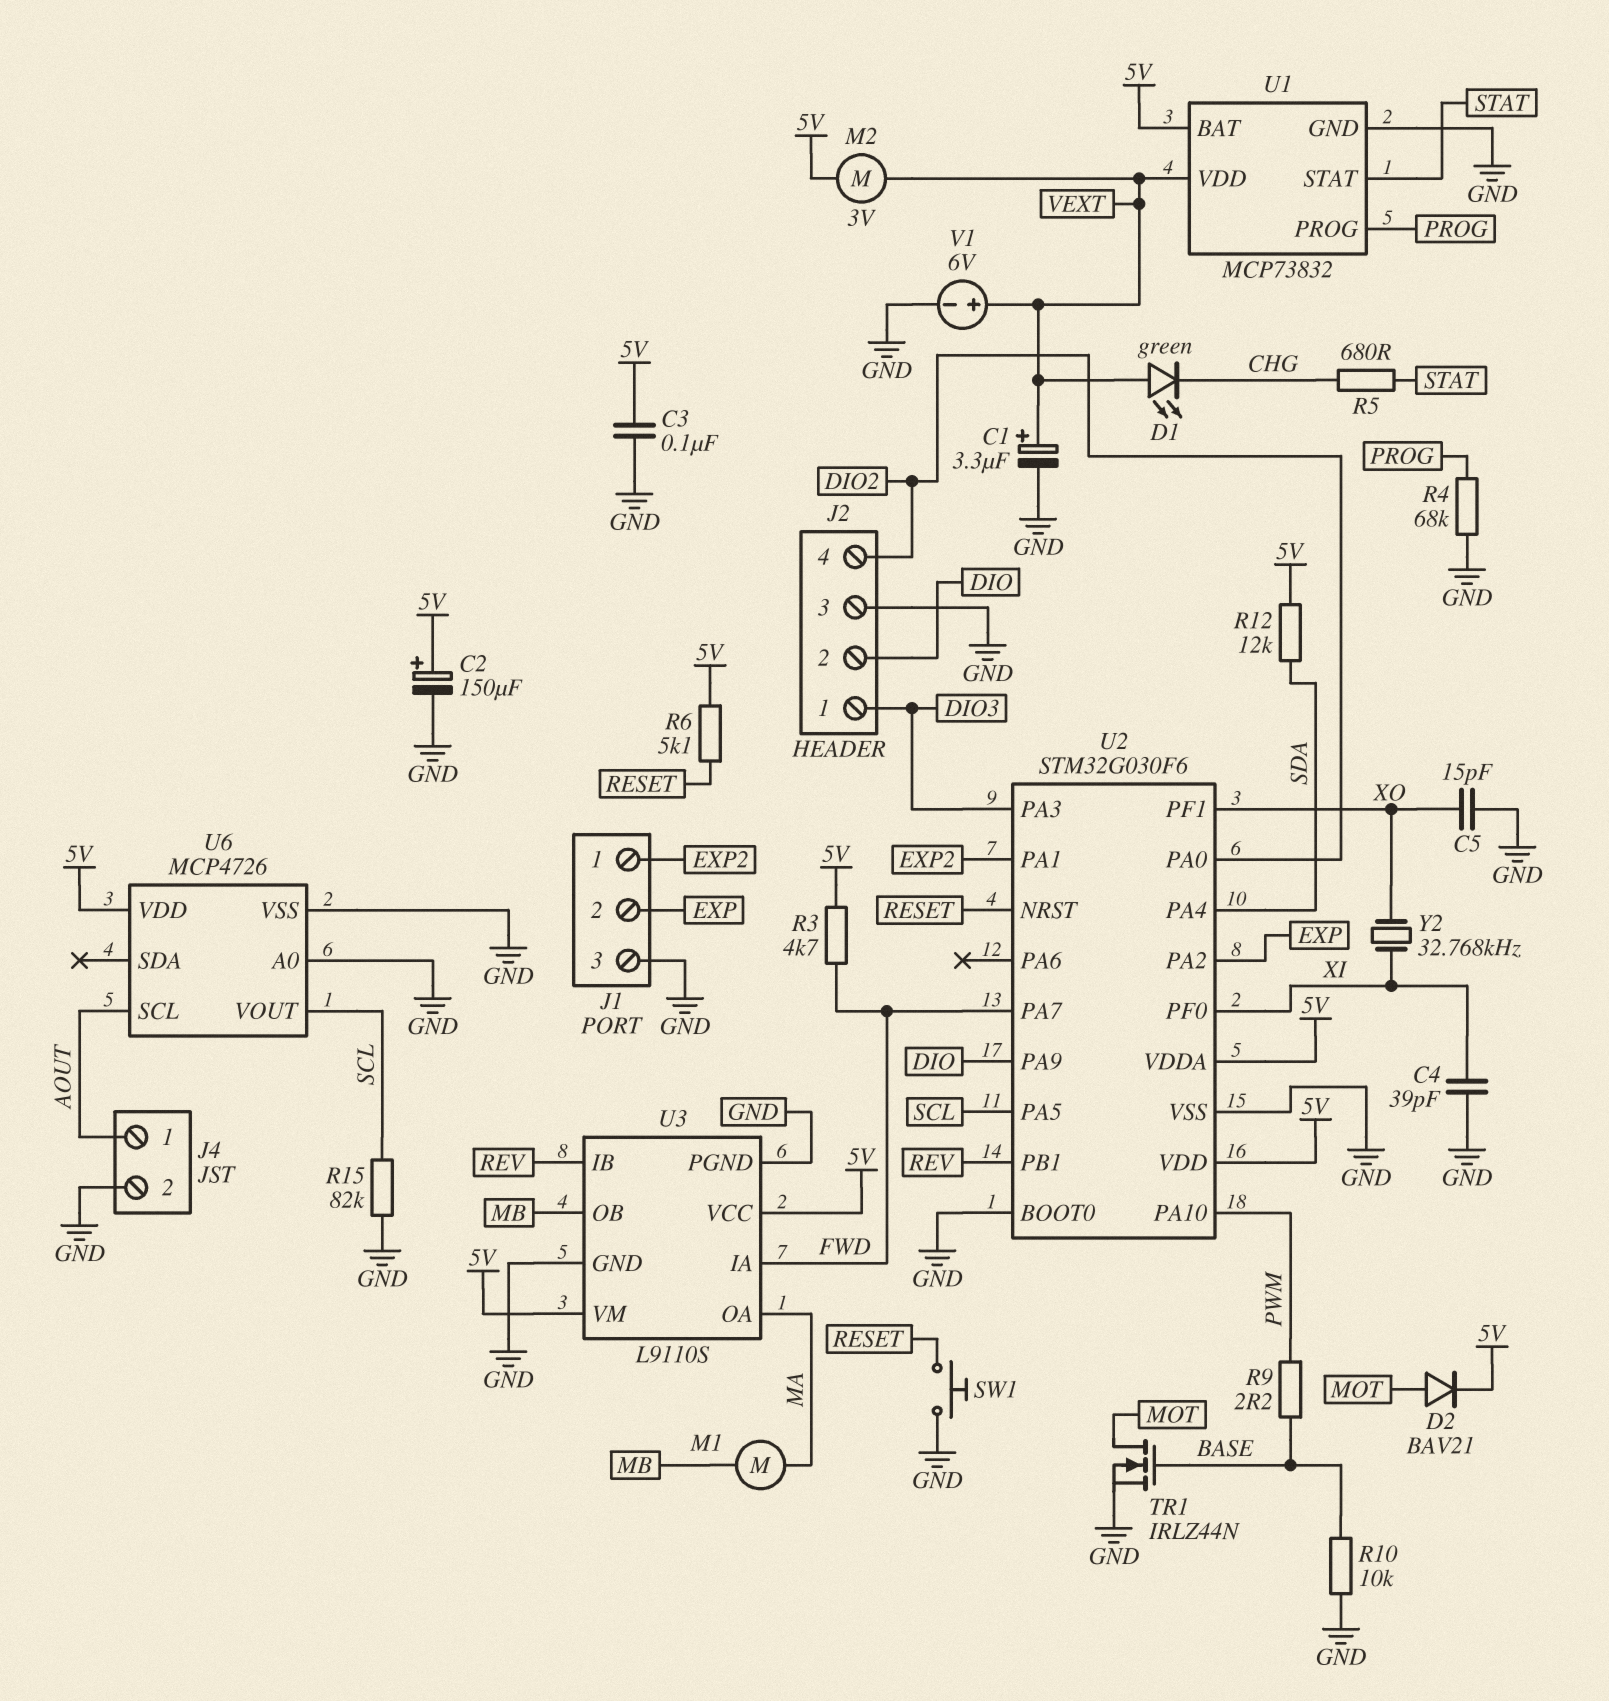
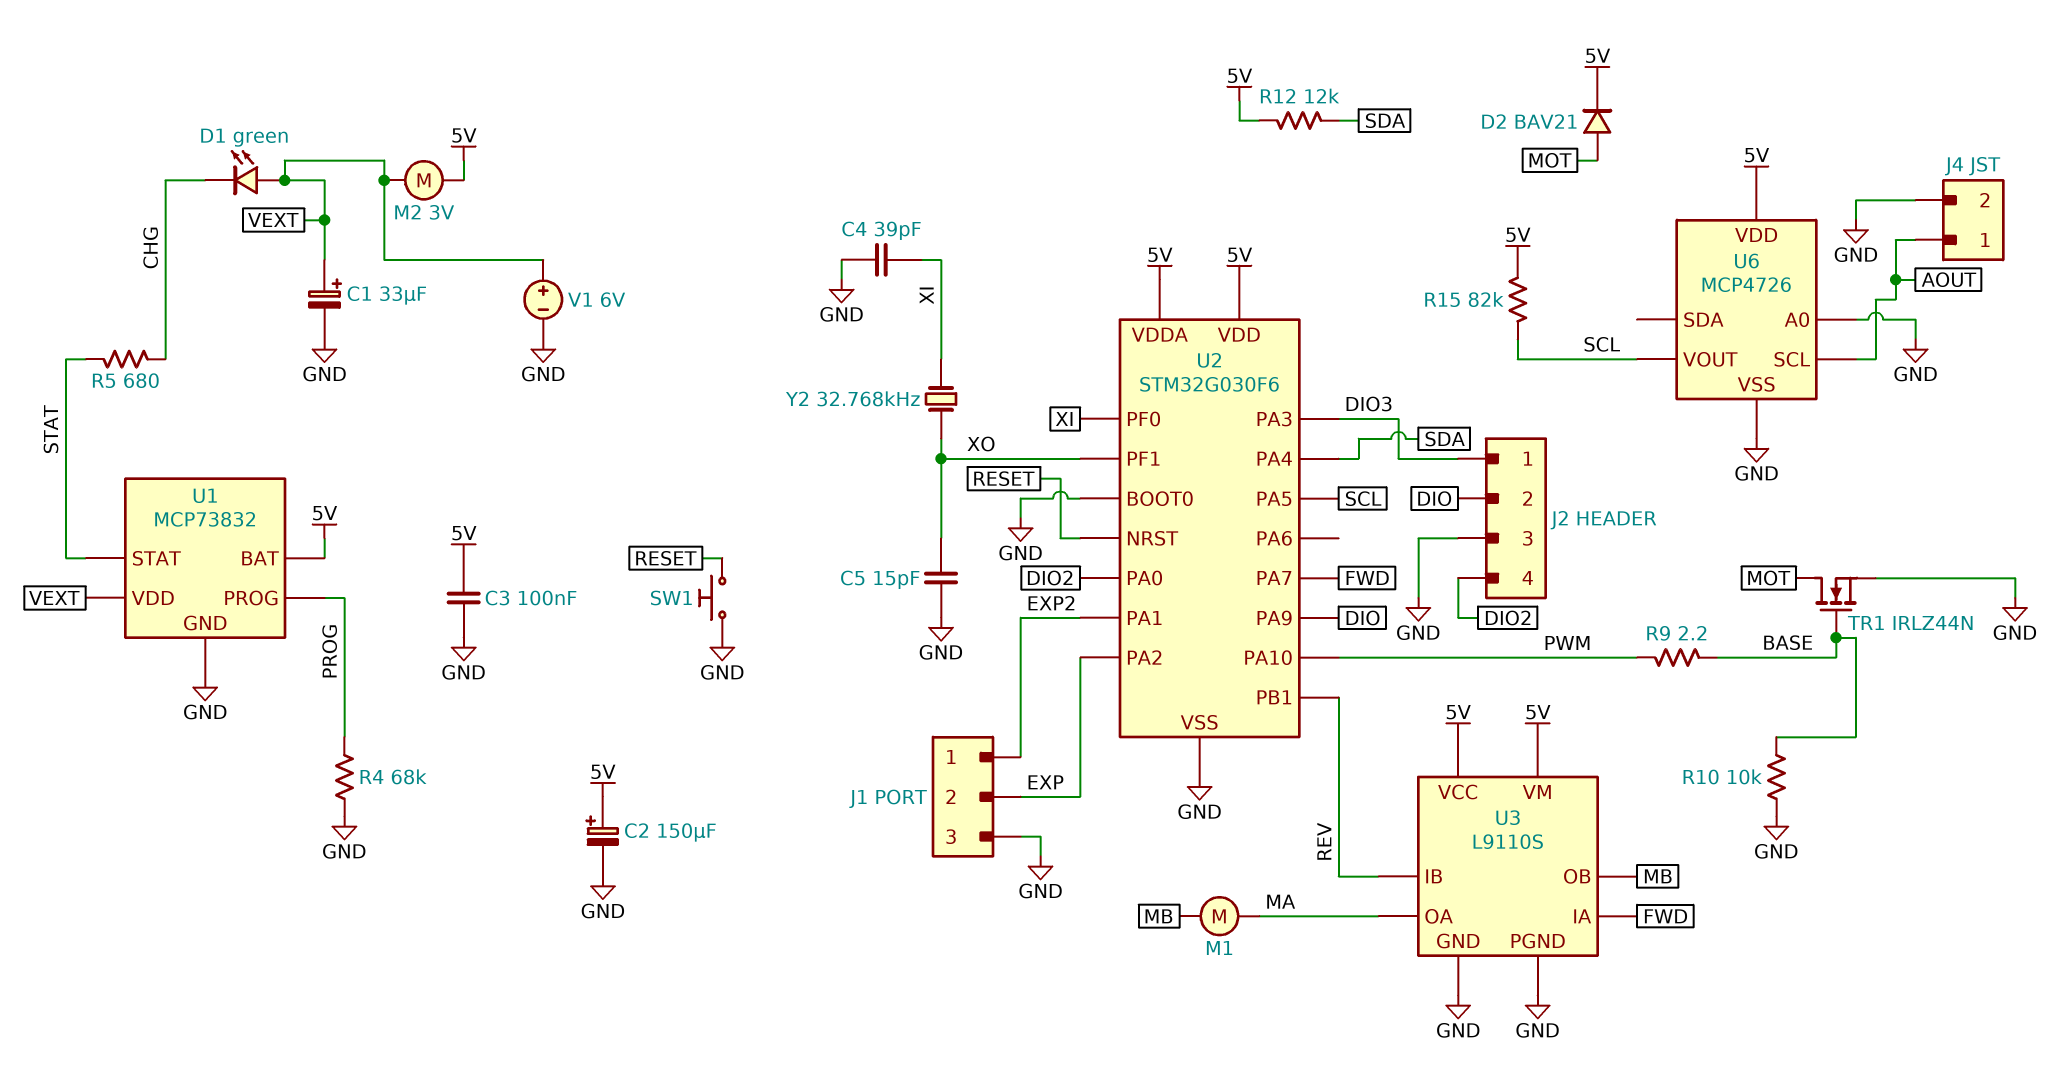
C1: 3.3uF (plus VEXT, minus GND) -> 33uF (plus VEXT, minus GND)
R3: 4.7k (5V, FWD) -> none
R6: 5.1k (5V, RESET) -> none
R15: 82k (GND, SCL) -> 82k (5V, SCL)

